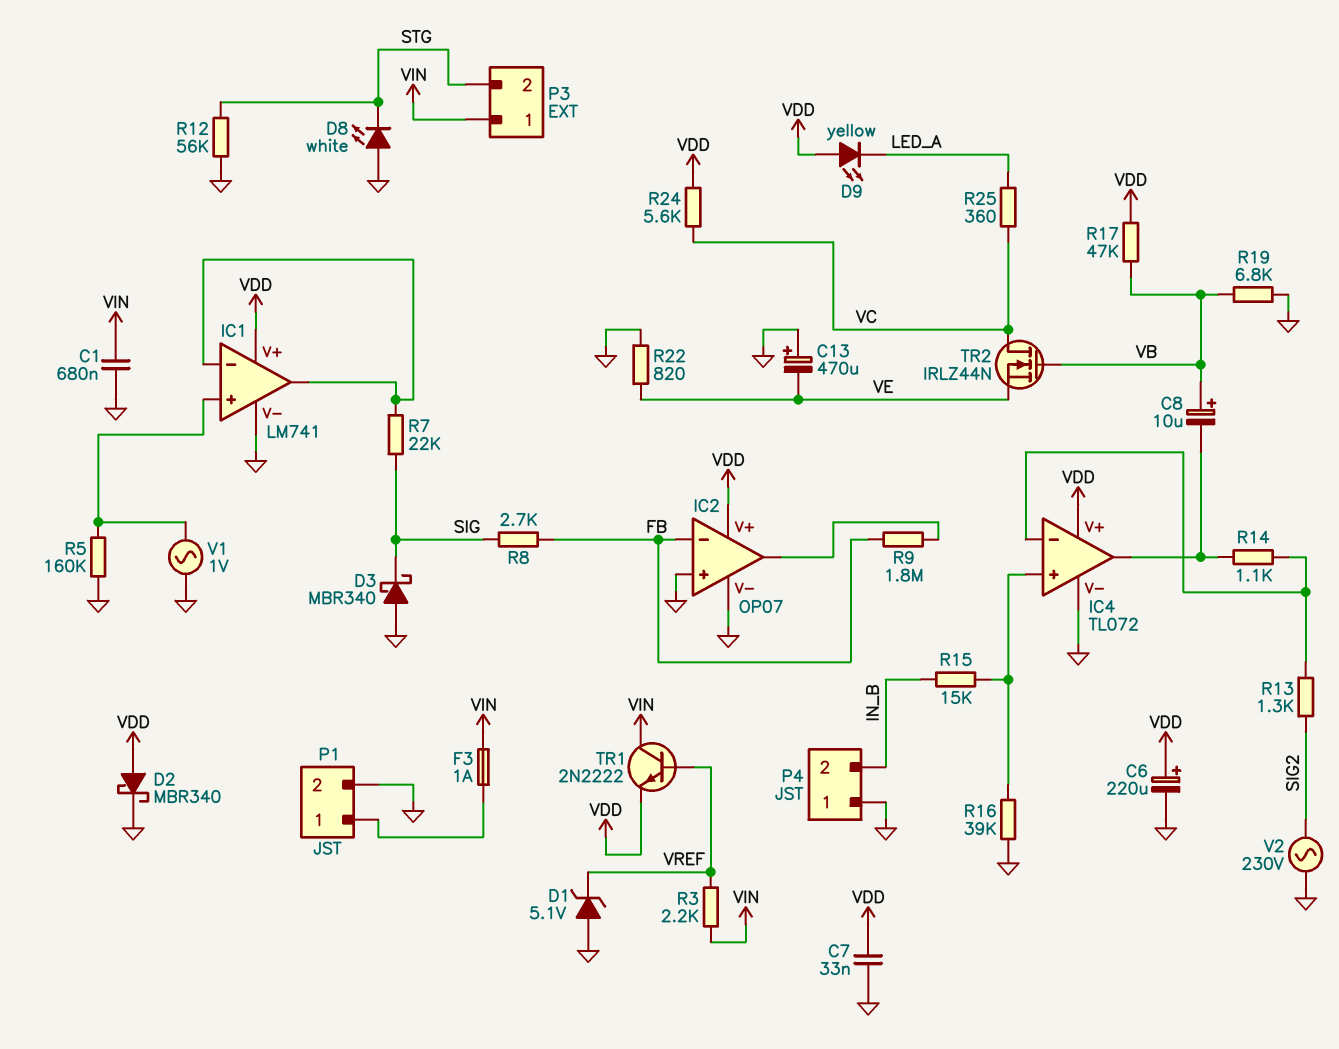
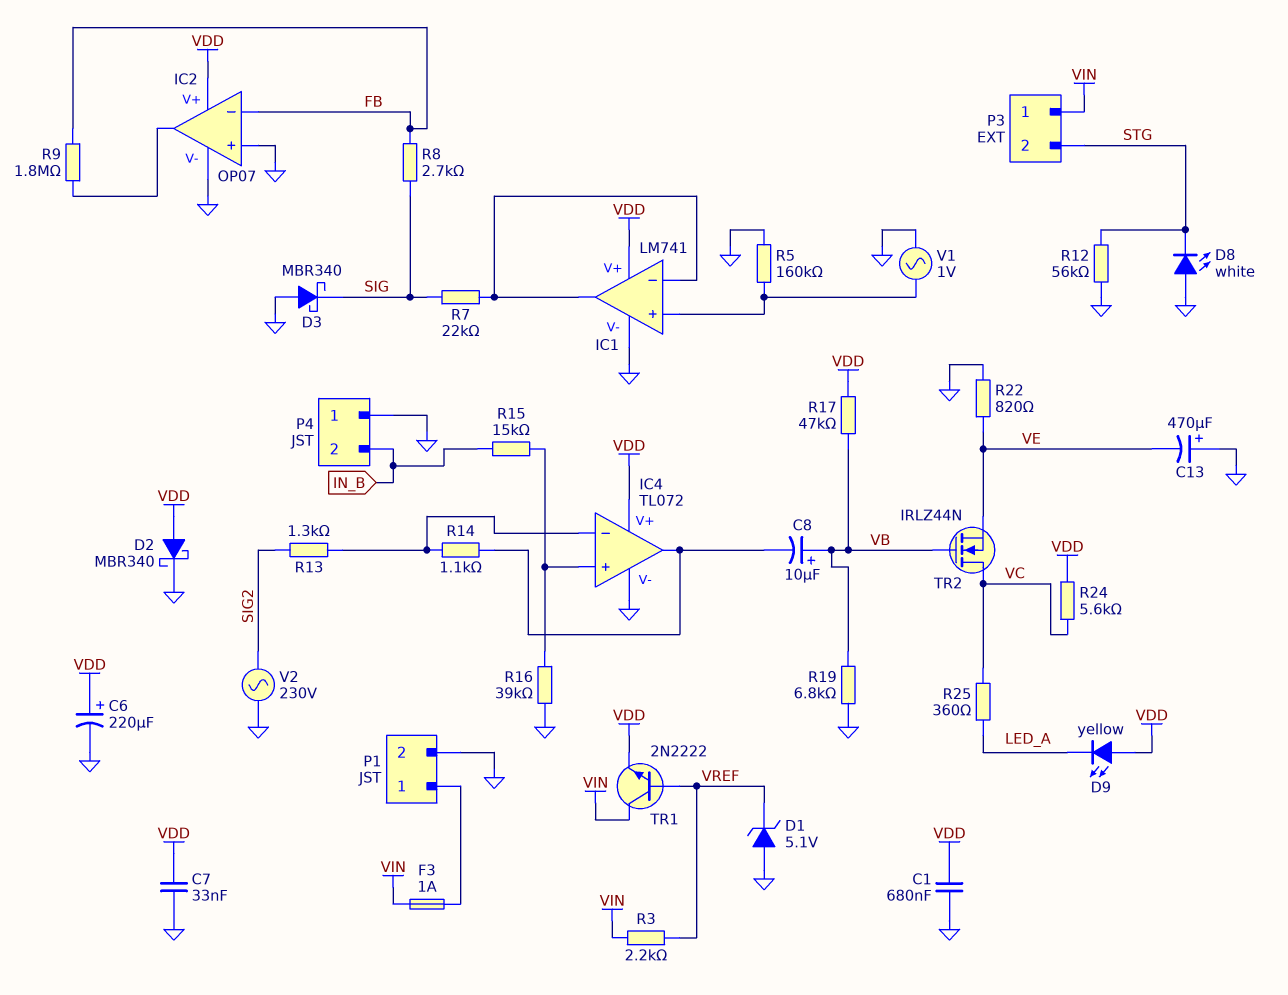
C1: 680nF (GND, VIN) -> 680nF (GND, VDD)

